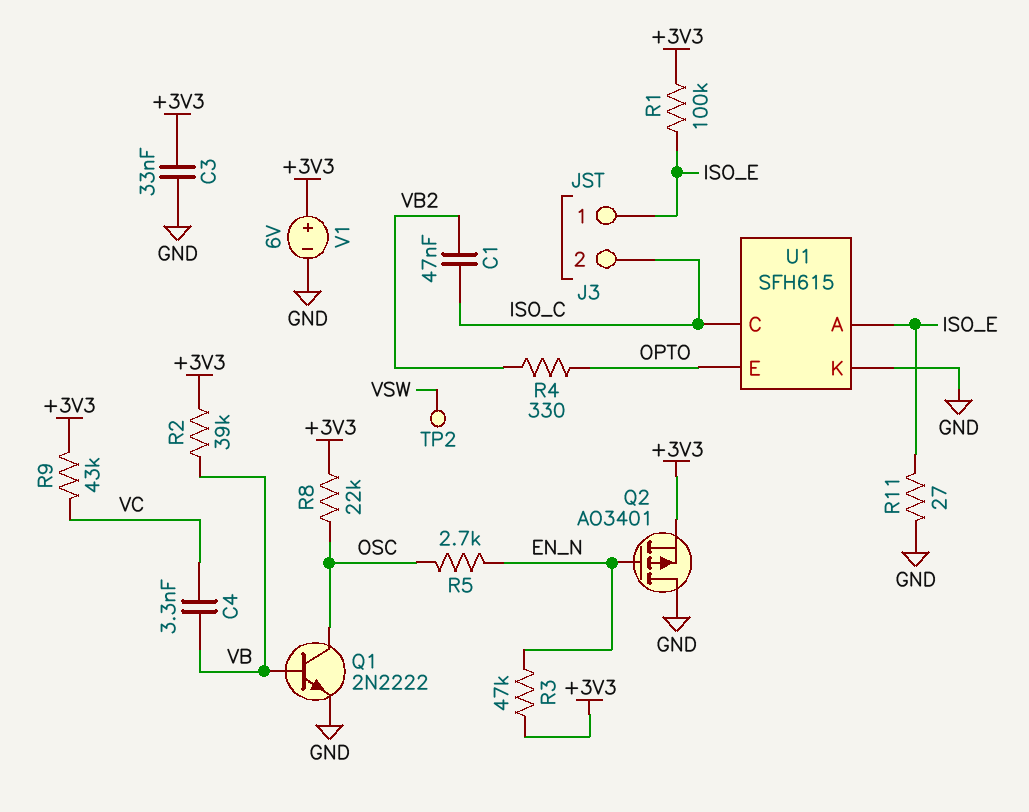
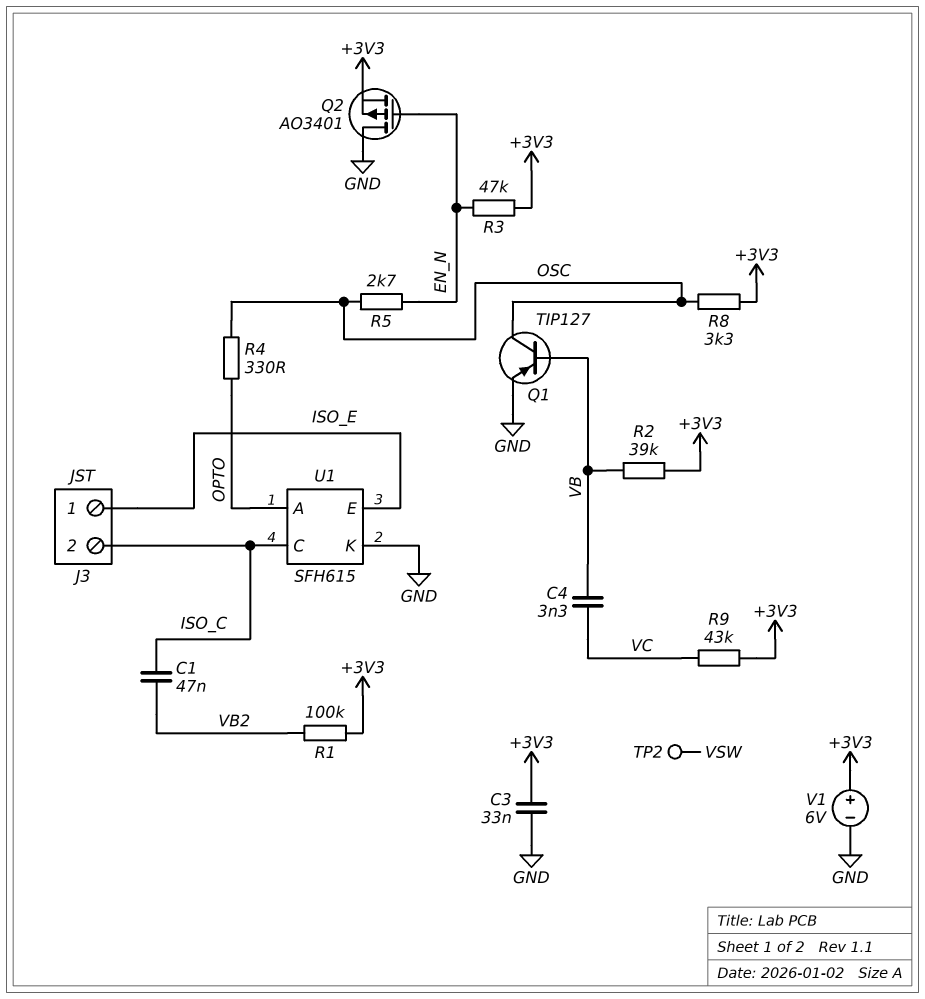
Q1: NPN 2N2222 (B VB, C OSC, E GND) -> PNP TIP127 (B VB, C OSC, E GND)
R1: 100k (+3V3, ISO_E) -> 100k (+3V3, VB2)
R4: 330 (OPTO, VB2) -> 330 (OPTO, OSC)
R8: 22k (+3V3, OSC) -> 3.3k (+3V3, OSC)
R11: 27 (GND, ISO_E) -> none
U1 pin A: ISO_E -> OPTO
U1 pin E: OPTO -> ISO_E

